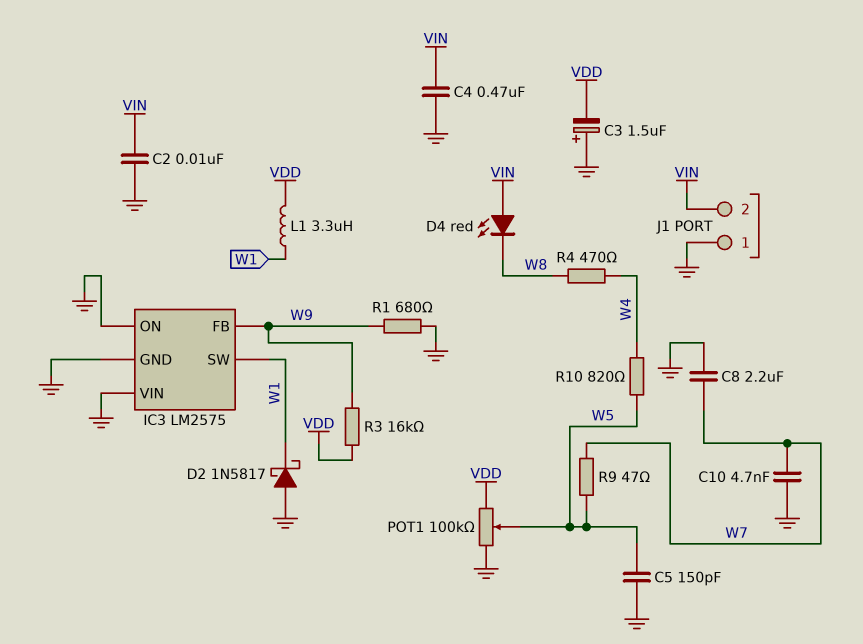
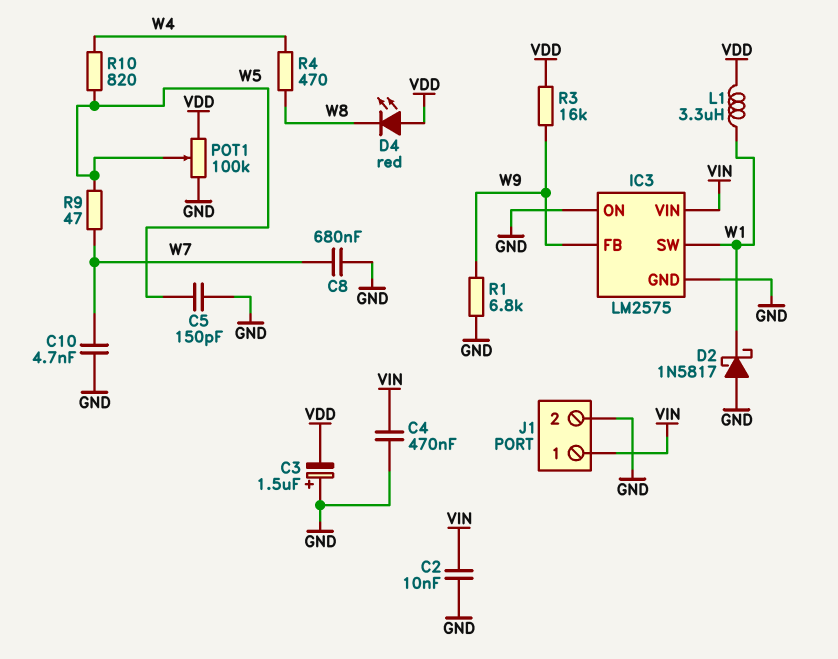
C8: 2.2uF (GND, W7) -> 680nF (GND, W7)
D4: LED red (A VIN, K W8) -> LED red (A VDD, K W8)
IC3 pin VIN: GND -> VIN
J1 pin 1: GND -> VIN
J1 pin 2: VIN -> GND
R1: 680 (GND, W9) -> 6.8k (GND, W9)

